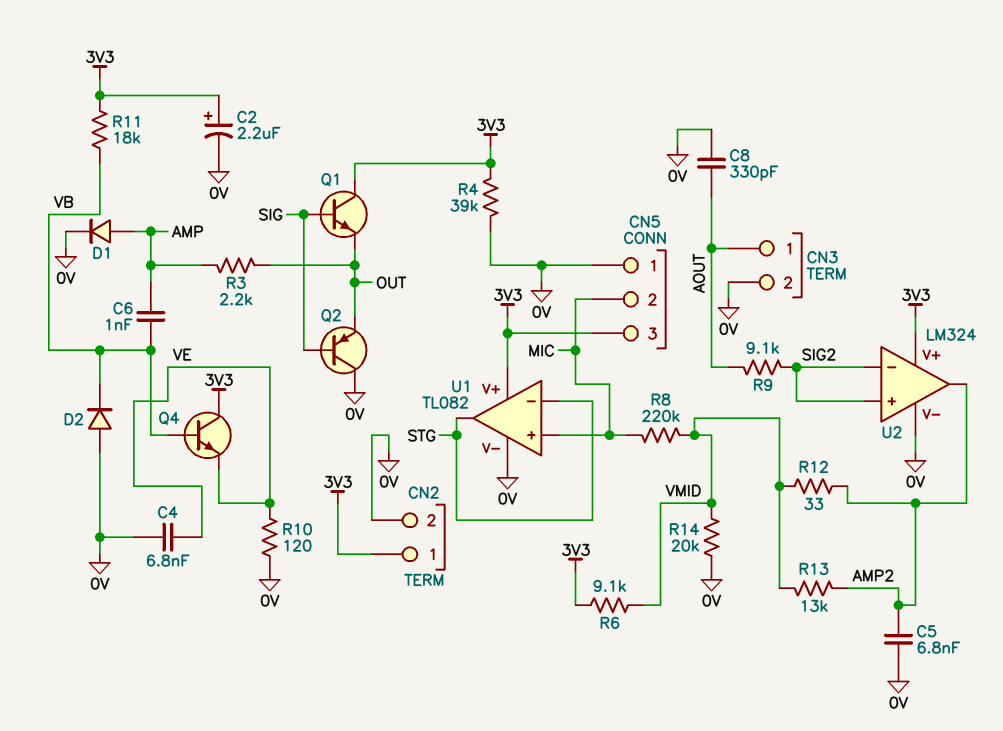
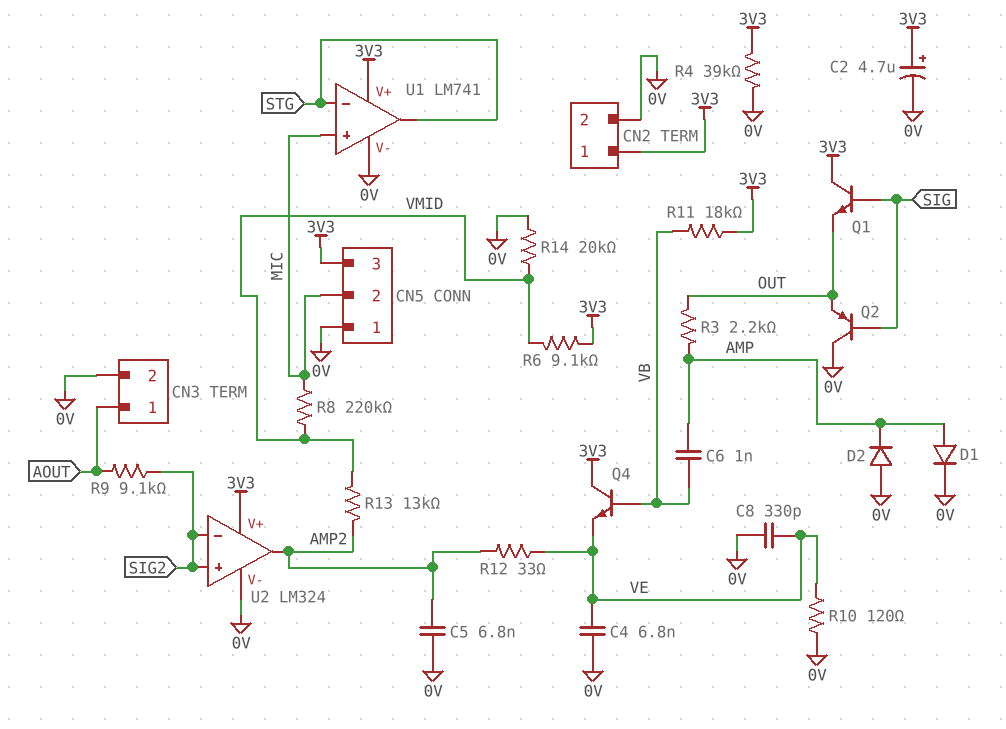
C2: 2.2uF (plus 3V3, minus 0V) -> 4.7uF (plus 3V3, minus 0V)
C8: 330pF (0V, AOUT) -> 330pF (0V, VE)
D2: diode (A 0V, K VB) -> diode (A 0V, K AMP)
R12: 33 (AMP2, VMID) -> 33 (AMP2, VE)
U1: TL082 -> LM741

